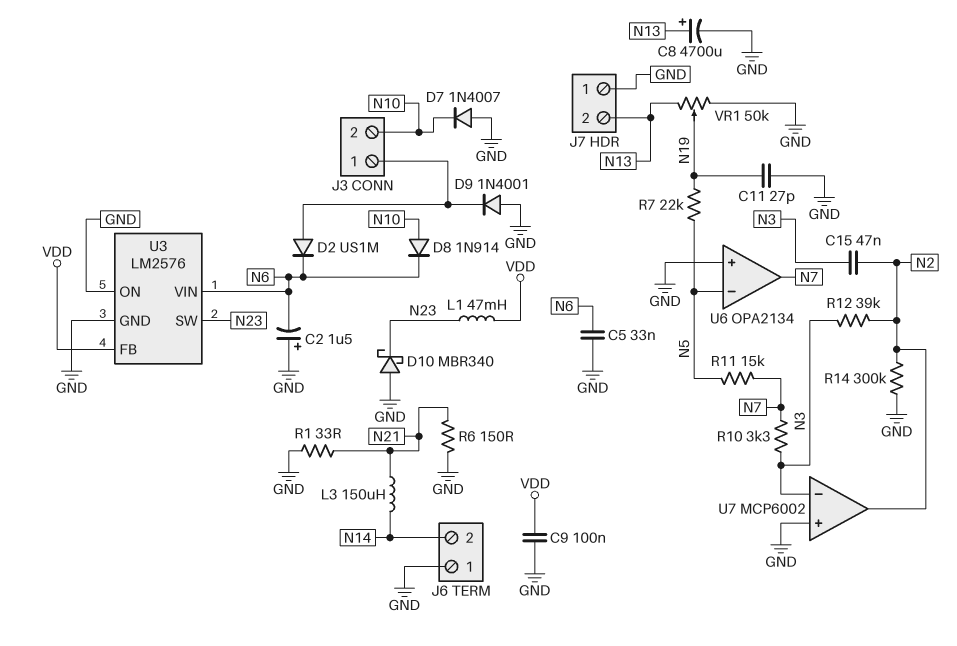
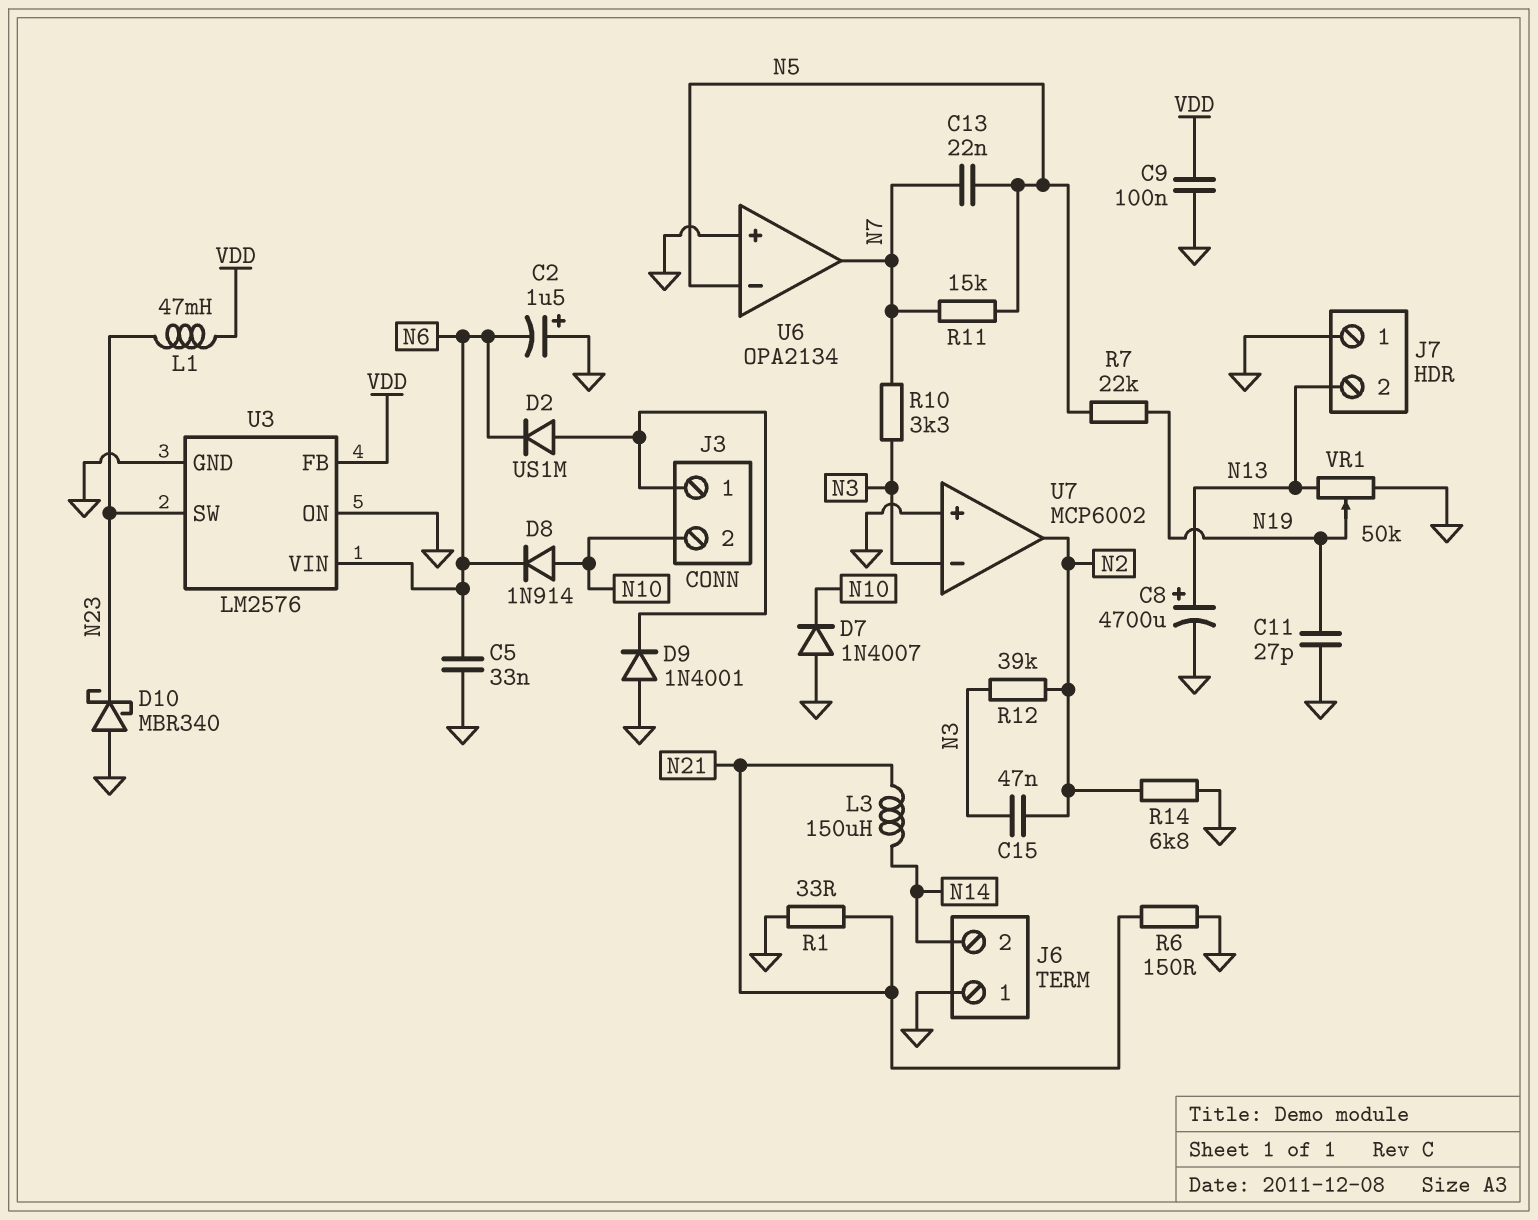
C13: none -> 22nF (N5, N7)
R14: 300k (GND, N2) -> 6.8k (GND, N2)

